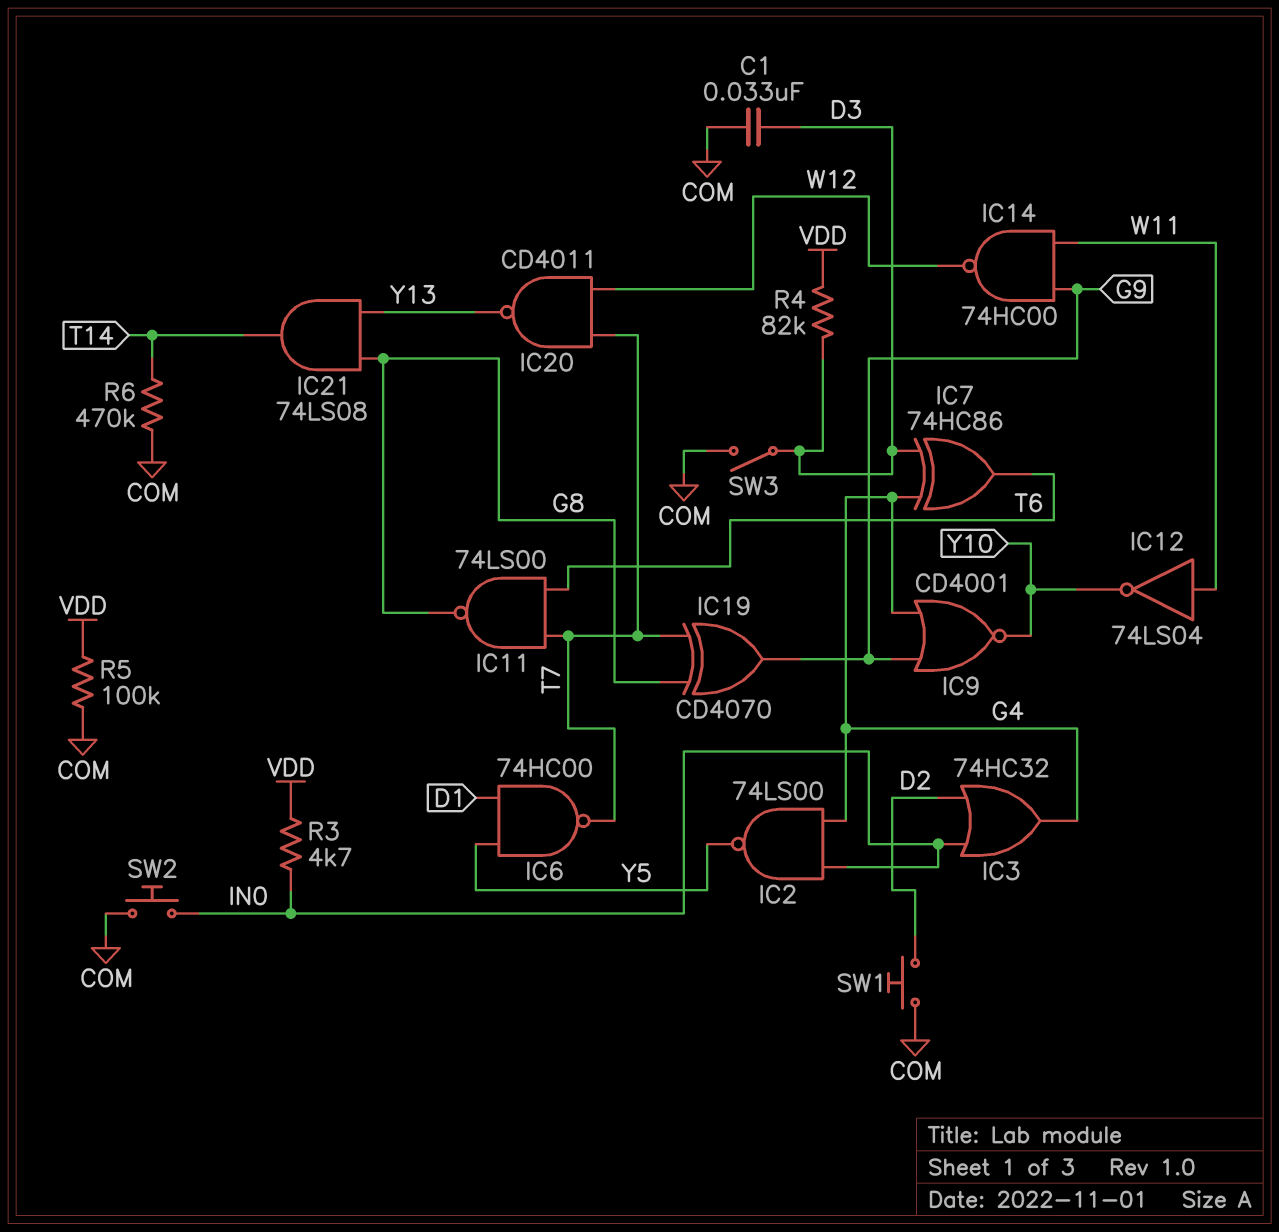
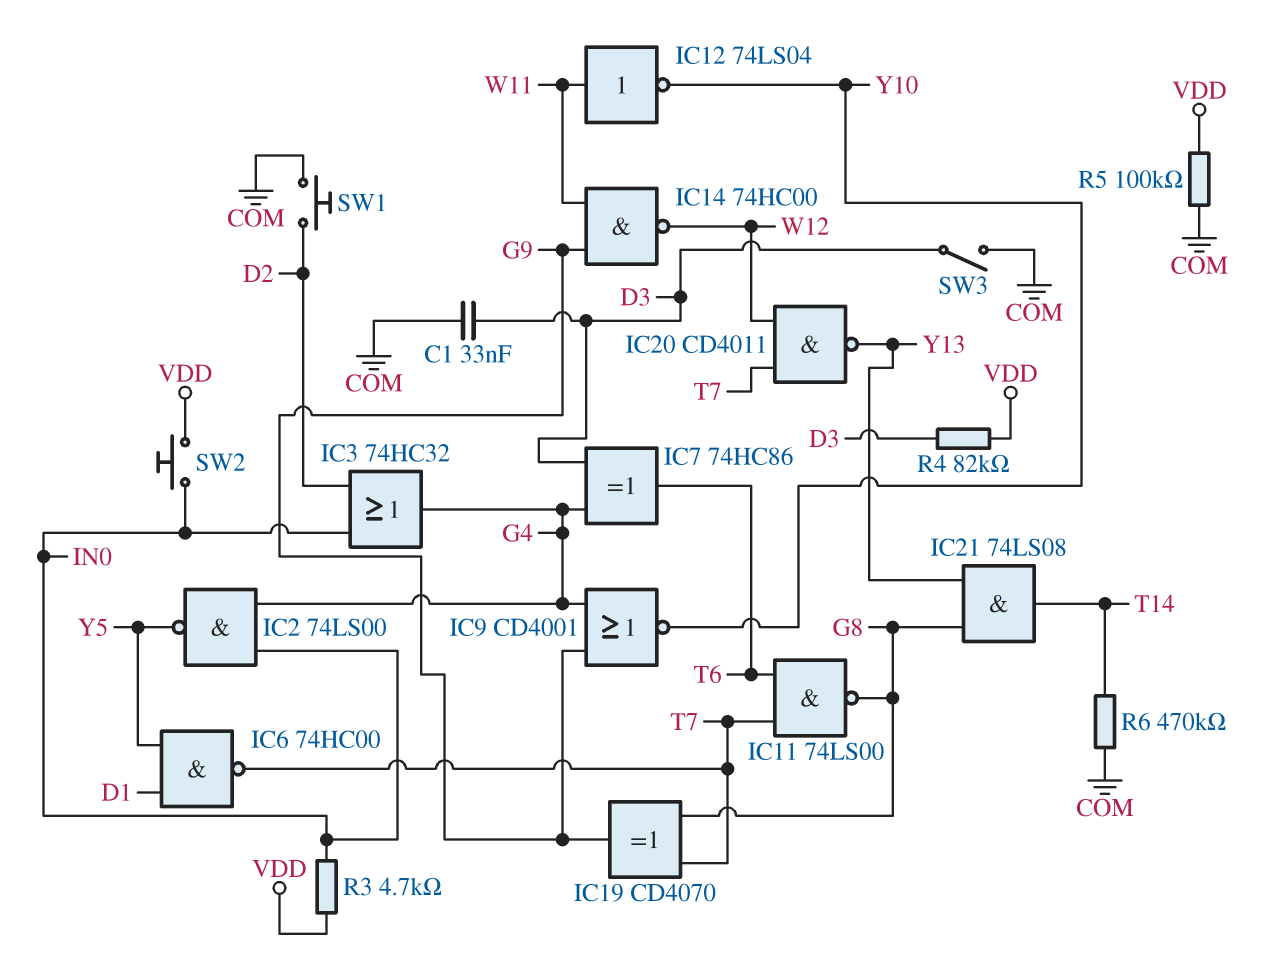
SW2: button (COM, IN0) -> button (IN0, VDD)

